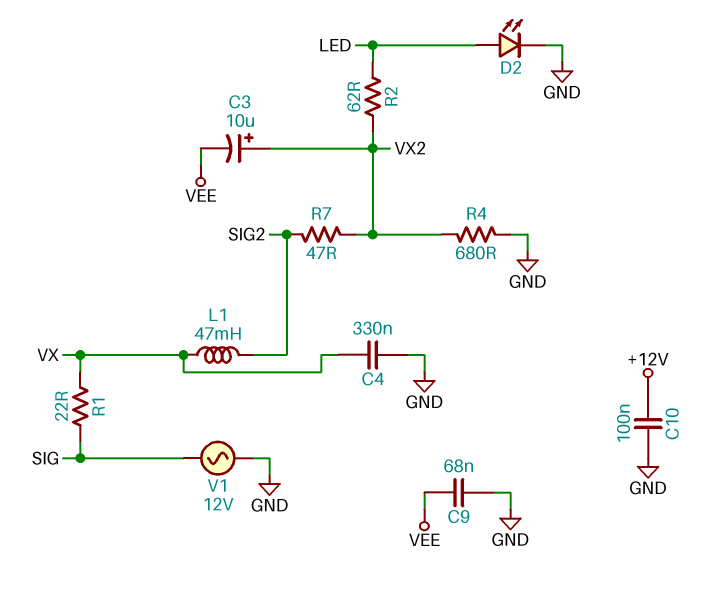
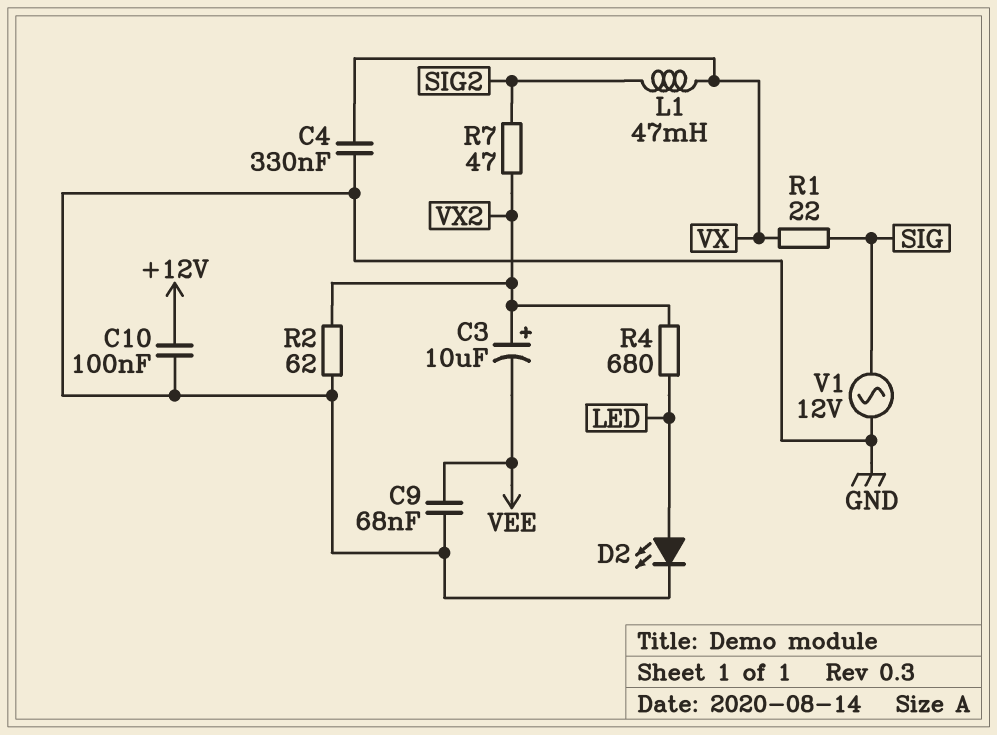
R2: 62 (LED, VX2) -> 62 (GND, VX2)
R4: 680 (GND, VX2) -> 680 (LED, VX2)

